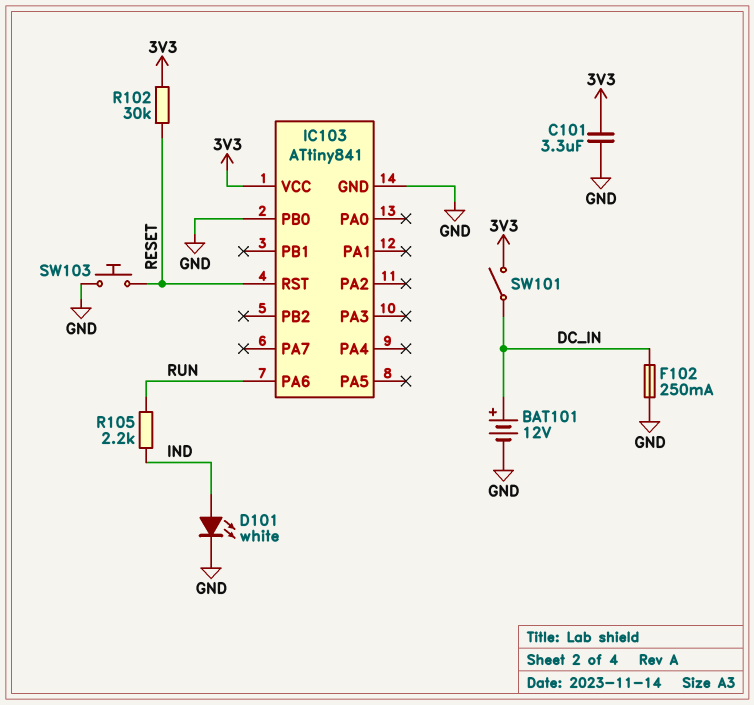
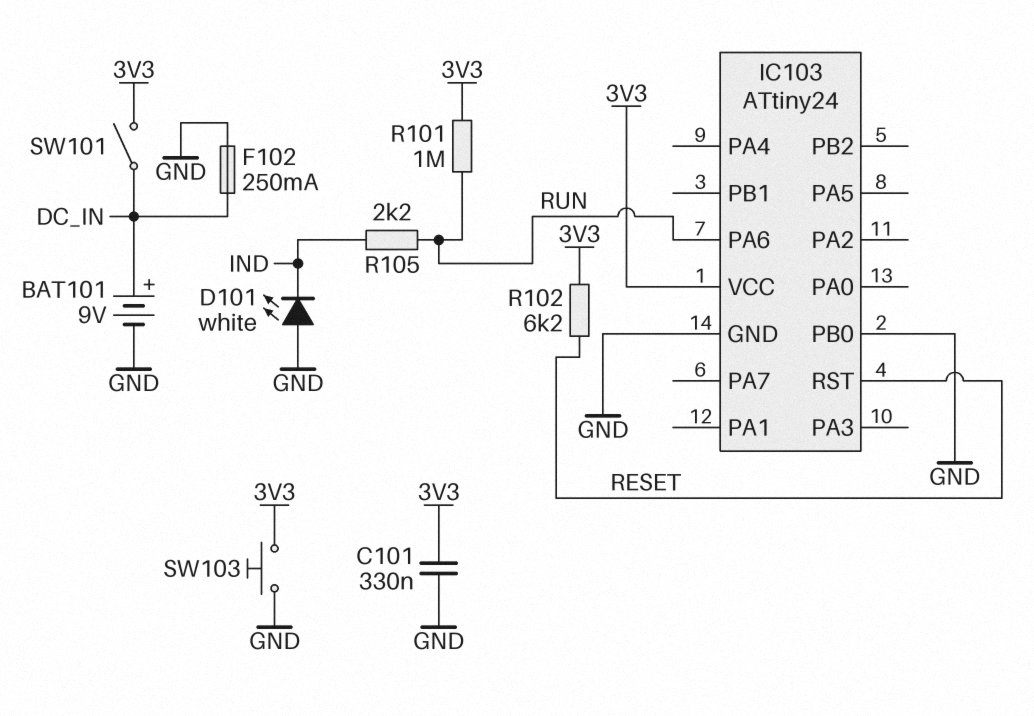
BAT101: 12V (plus DC_IN, minus GND) -> 9V (plus DC_IN, minus GND)
C101: 3.3uF (3V3, GND) -> 330nF (3V3, GND)
D101: LED white (A IND, K GND) -> LED white (A GND, K IND)
IC103: ATtiny841 -> ATtiny24
R101: none -> 1M (3V3, RUN)
R102: 30k (3V3, RESET) -> 6.2k (3V3, RESET)
SW103: button (GND, RESET) -> button (3V3, GND)

